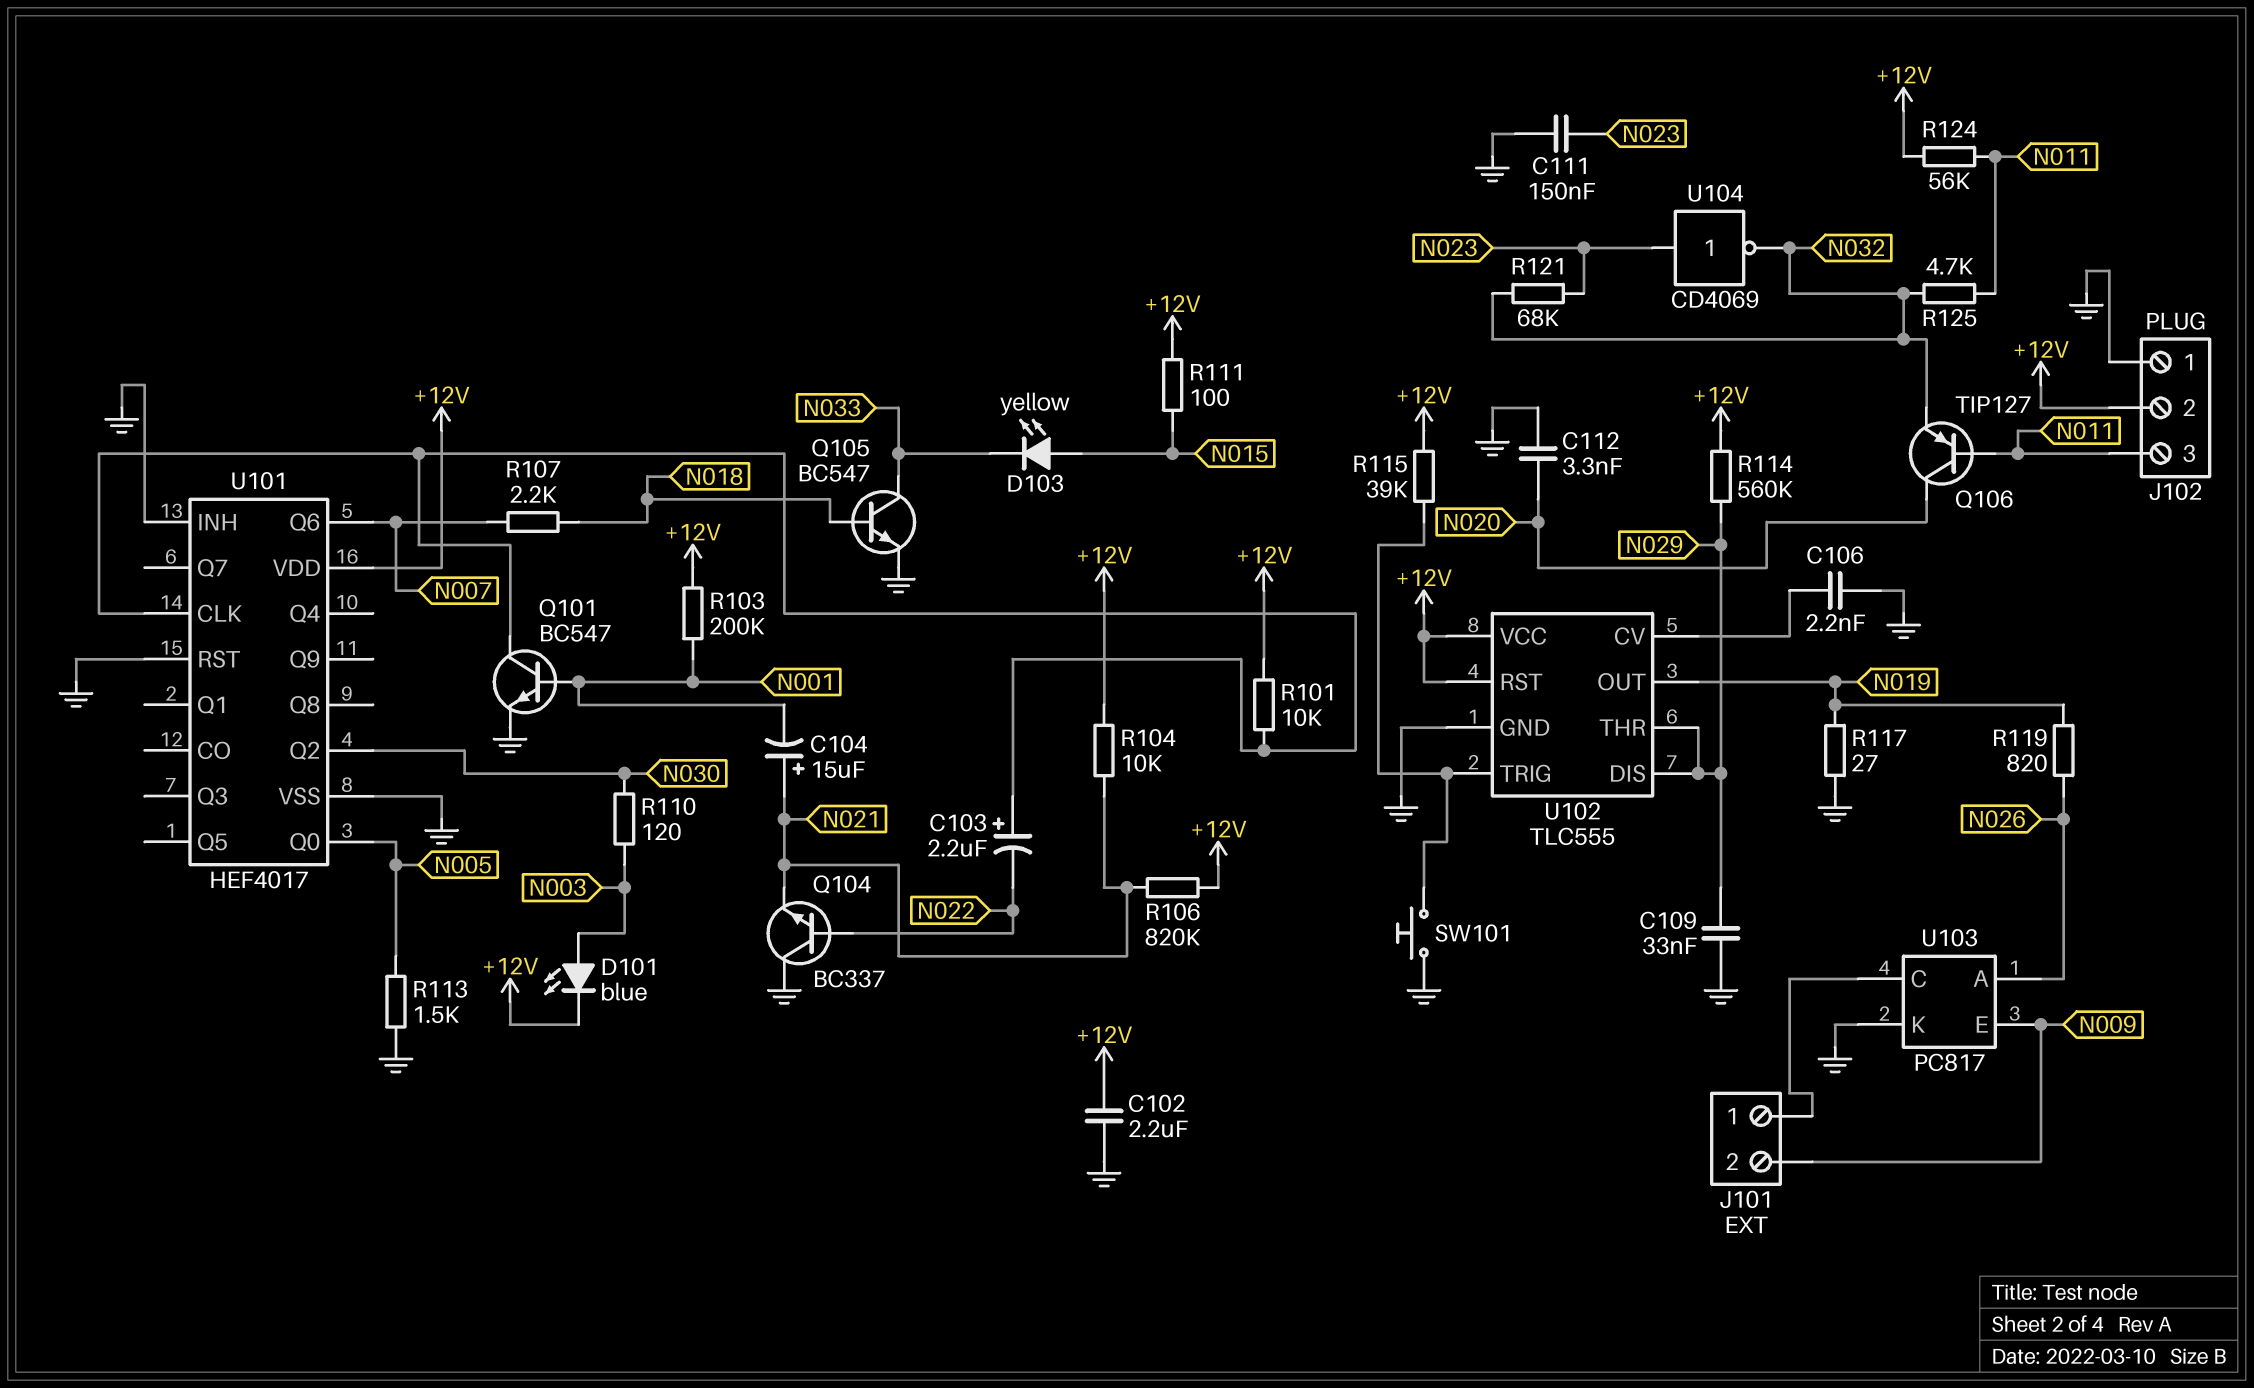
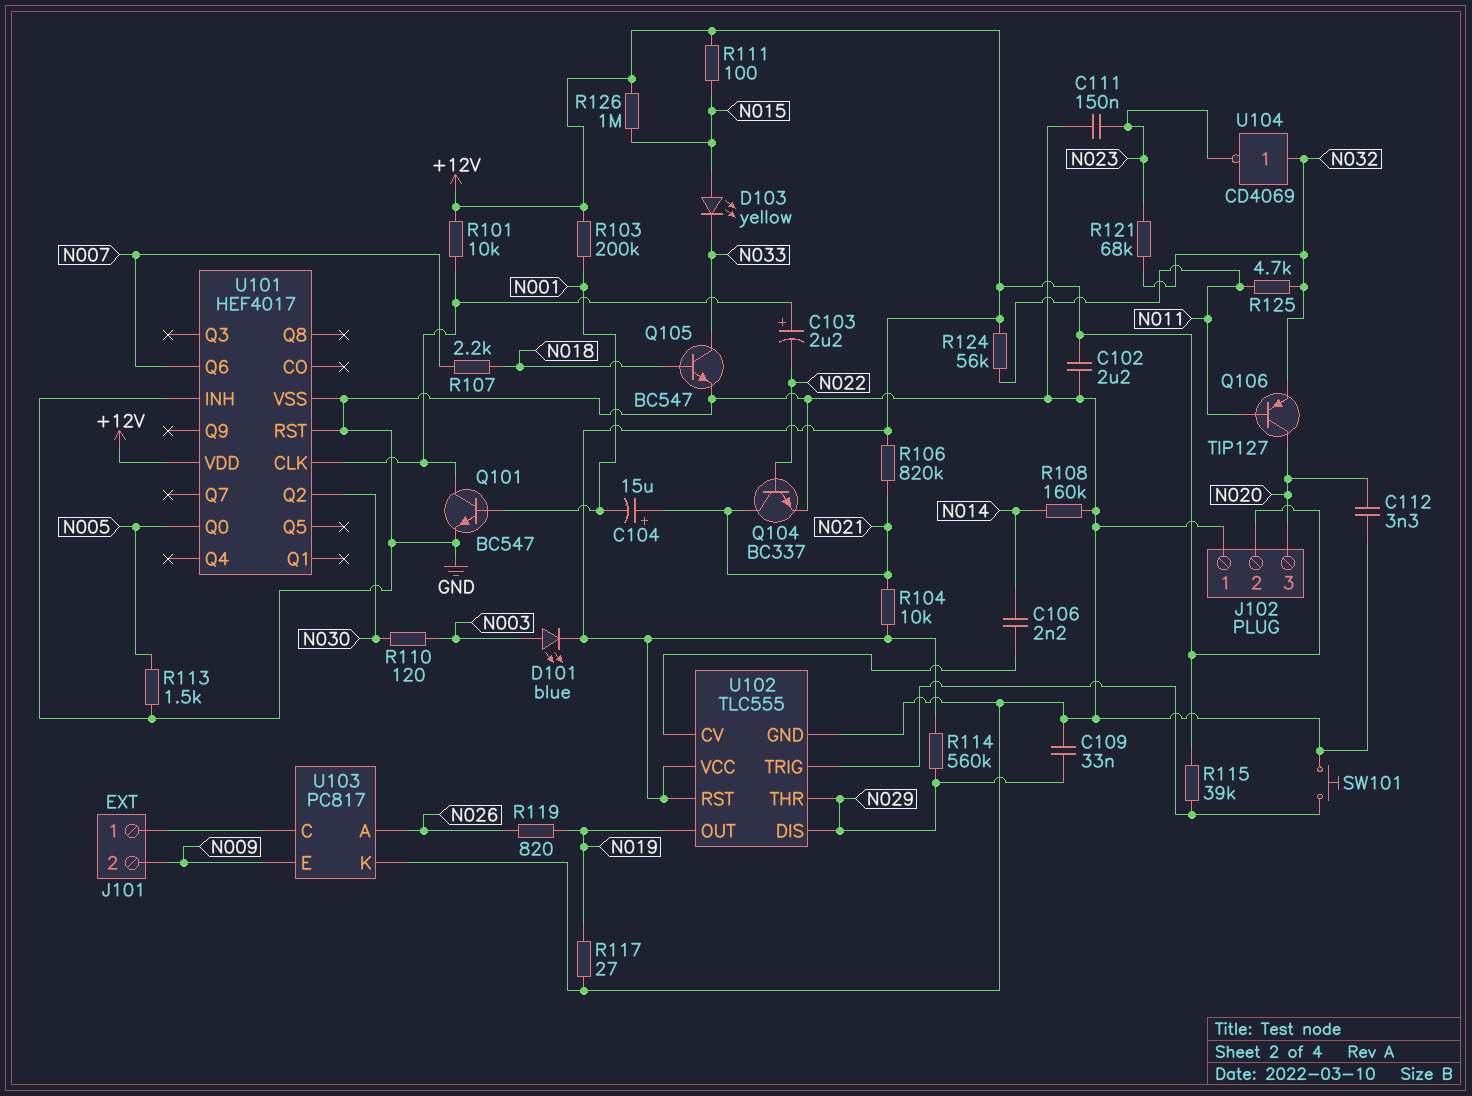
C106: 2.2nF (GND, U102/CV) -> 2.2nF (N014, U102/CV)
J102 pin 3: N011 -> N020
Q104: NPN BC337 (B N022, C GND, E N021) -> NPN BC337 (B N022, C N021, E GND)
R108: none -> 160k (GND, N014)
R126: none -> 1M (+12V, N015)
U104: NOT CD4069 (in N023, out N032) -> NOT CD4069 (in N032, out N023)

